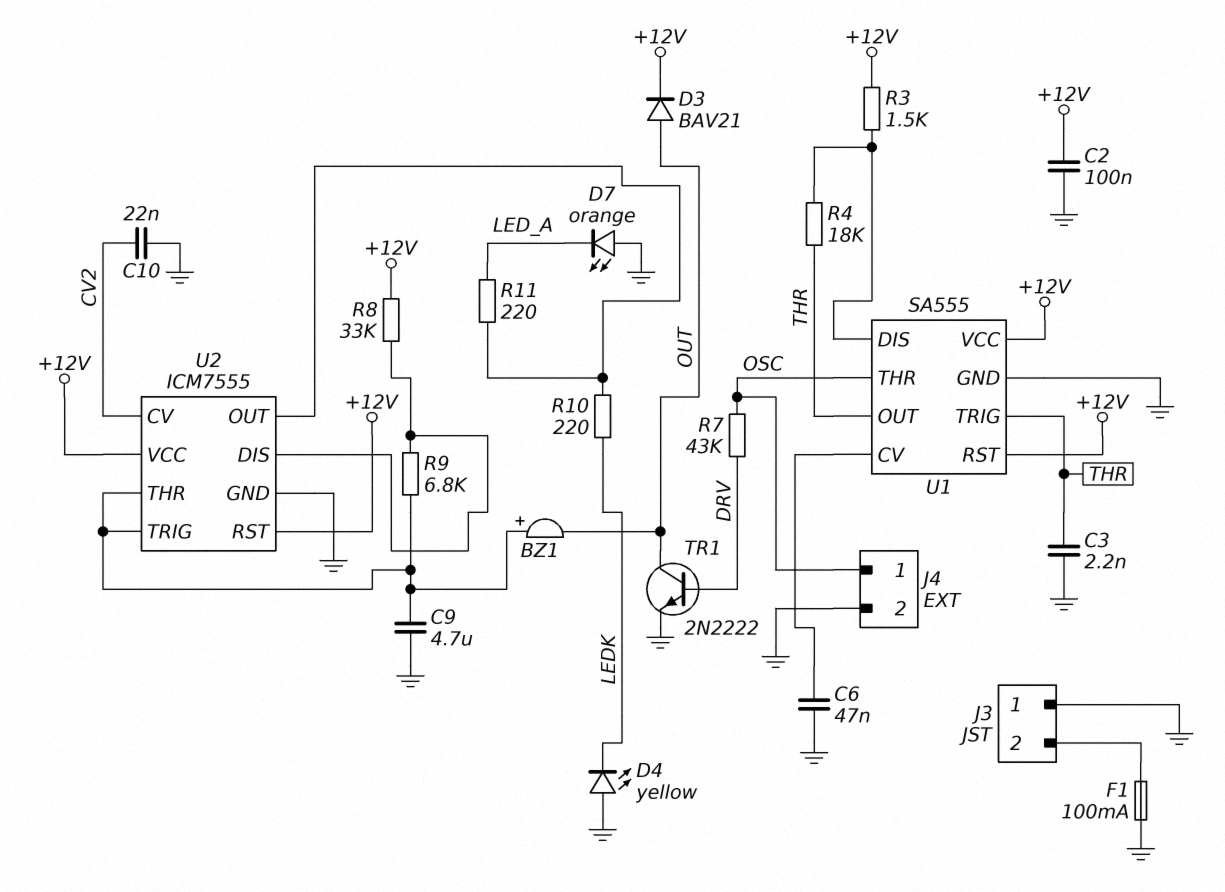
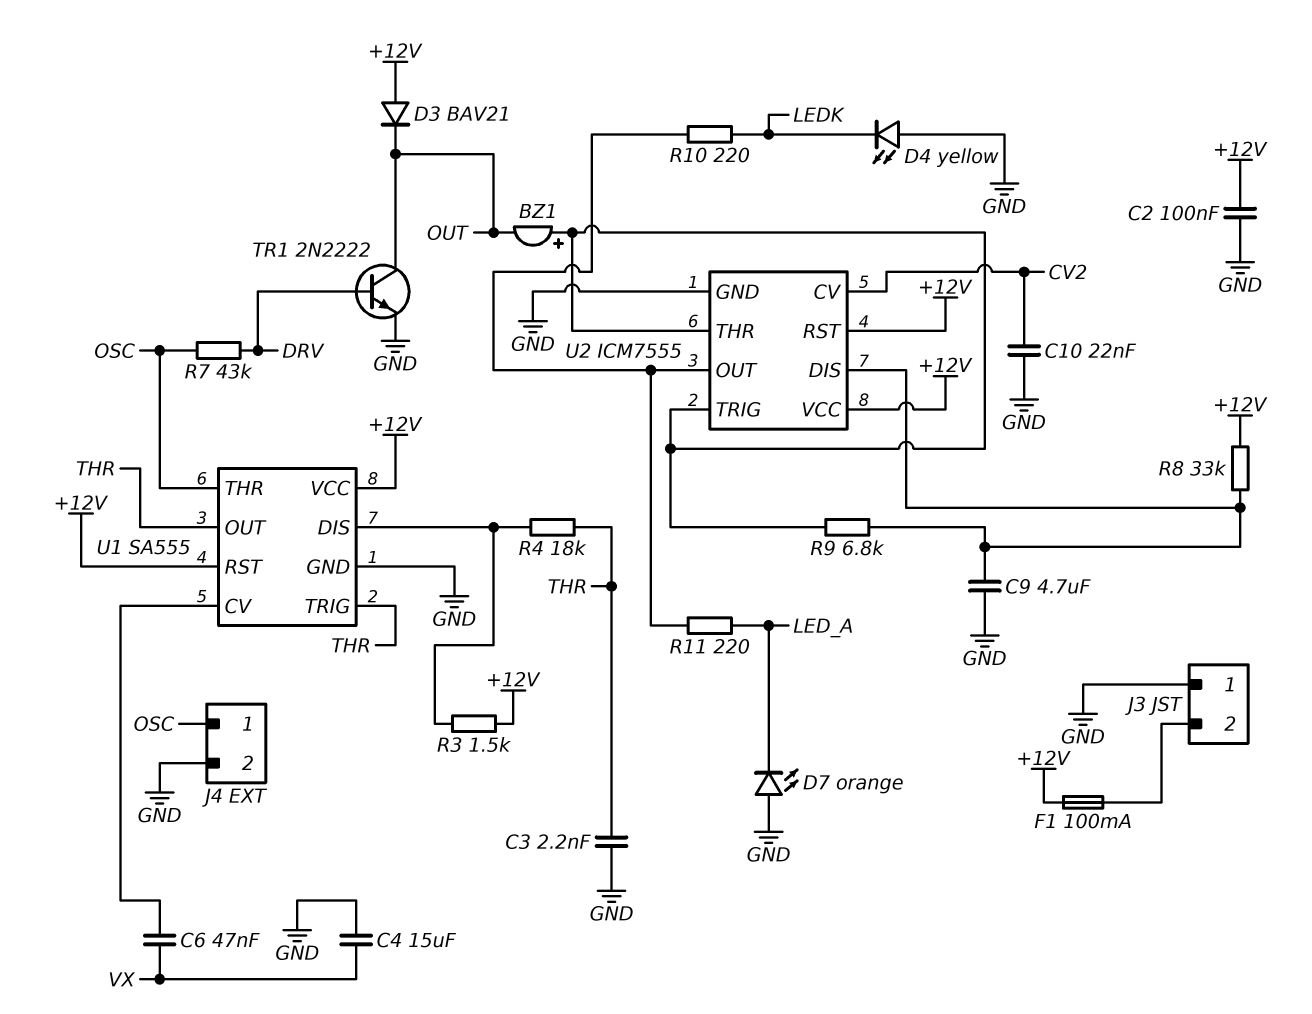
C4: none -> 15uF (GND, VX)
C6: 47nF (GND, U1/CV) -> 47nF (U1/CV, VX)
C9: 4.7uF (GND, U2/THR) -> 4.7uF (GND, U2/DIS)
D3: diode BAV21 (A OUT, K +12V) -> diode BAV21 (A +12V, K OUT)
F1: 100mA (GND, J3/2) -> 100mA (+12V, J3/2)

